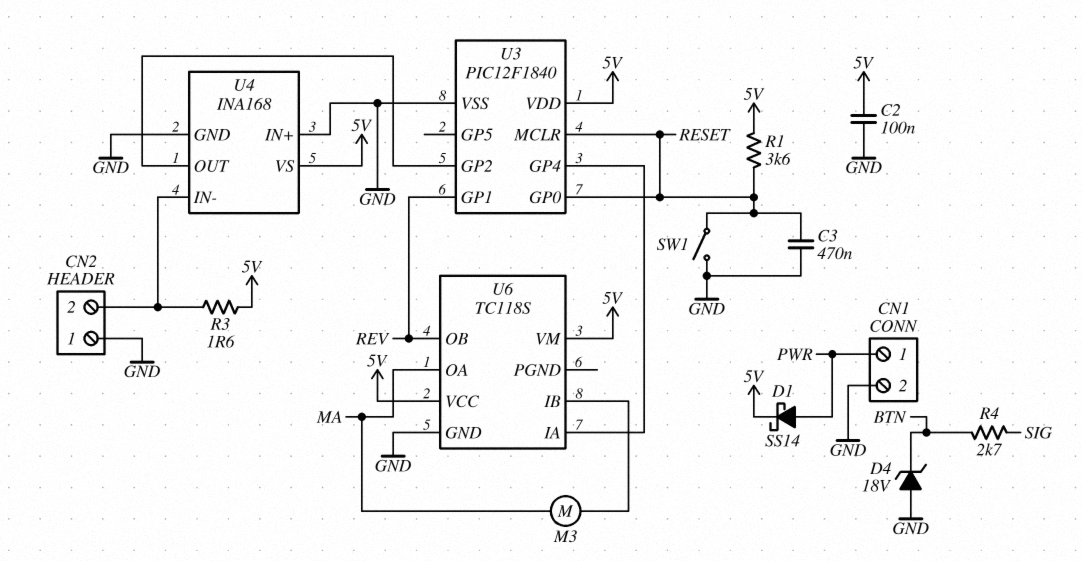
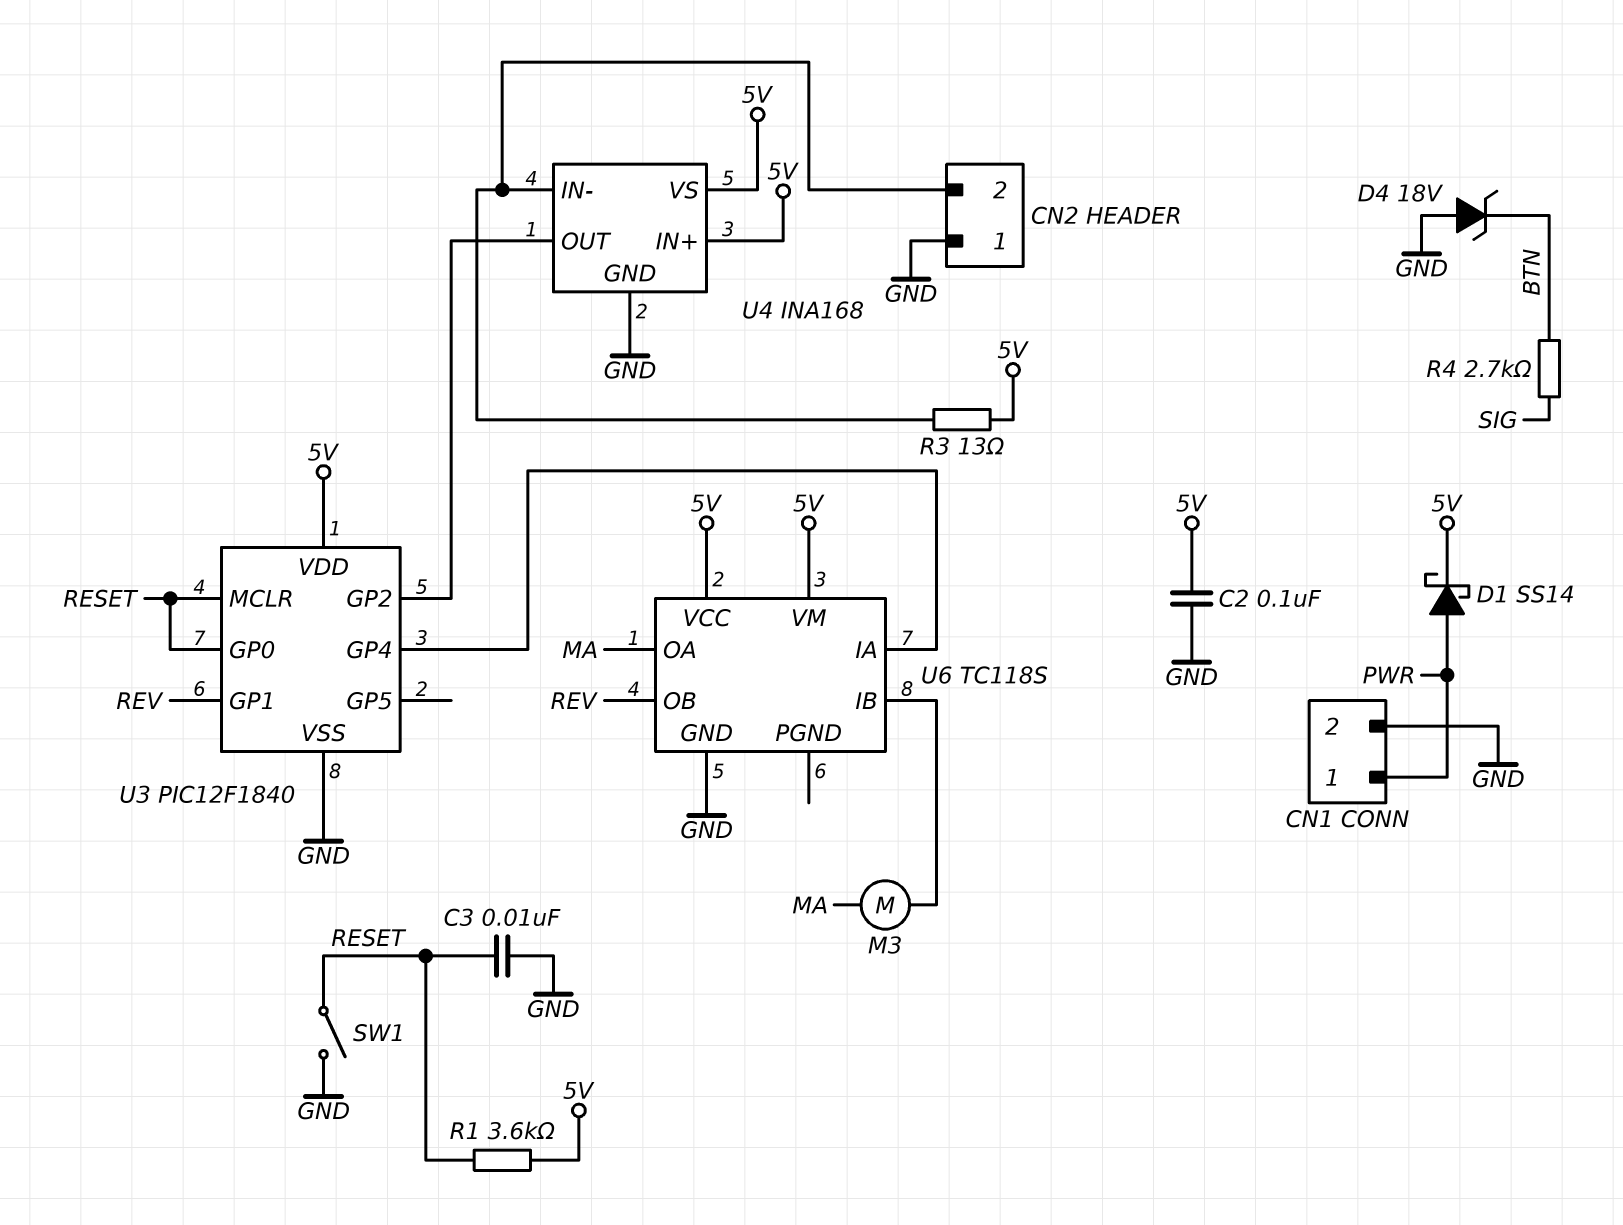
C3: 470nF (GND, RESET) -> 10nF (GND, RESET)
R3: 1.6 (5V, CN2/2) -> 13 (5V, CN2/2)
U4 pin IN+: GND -> 5V

